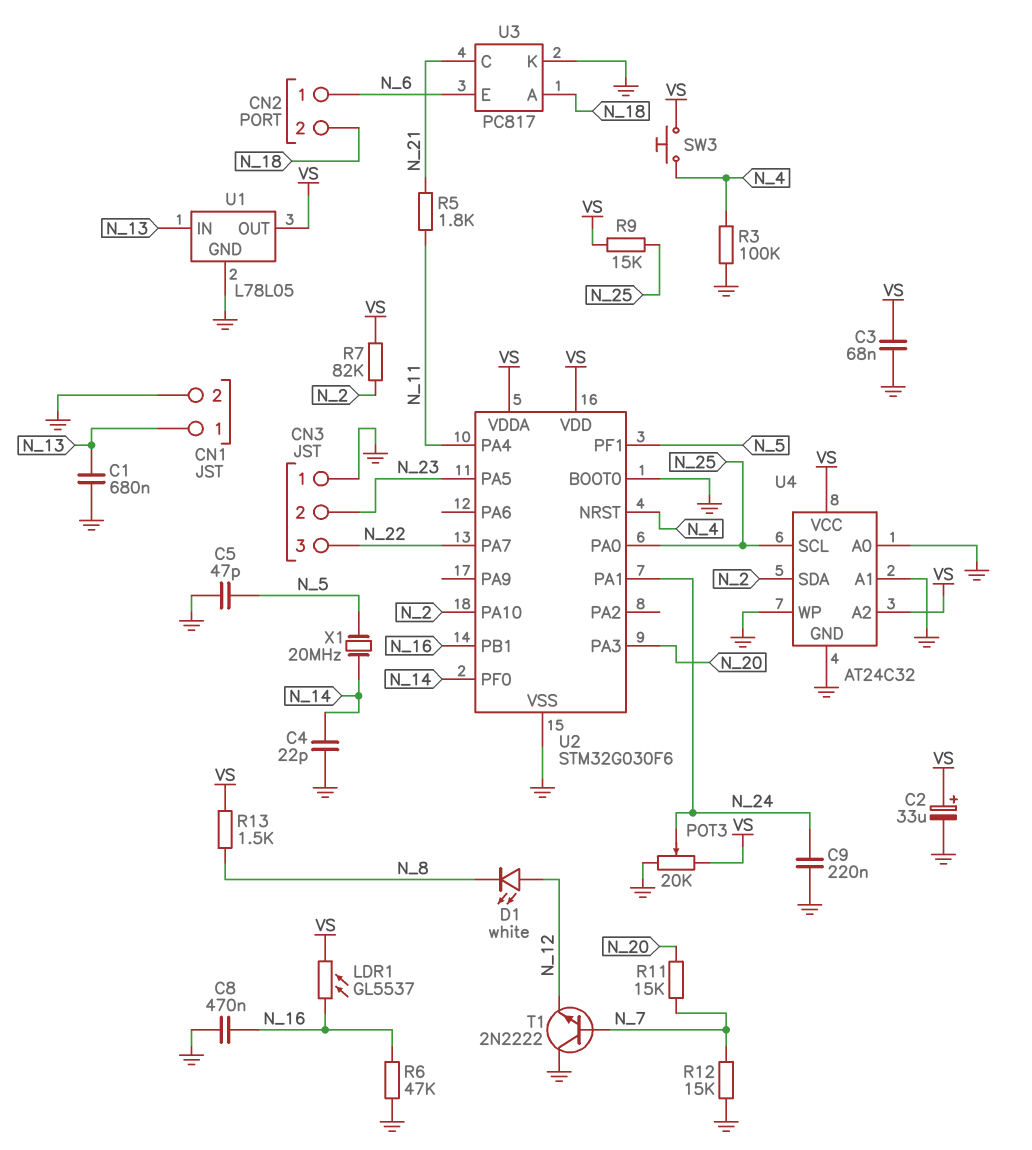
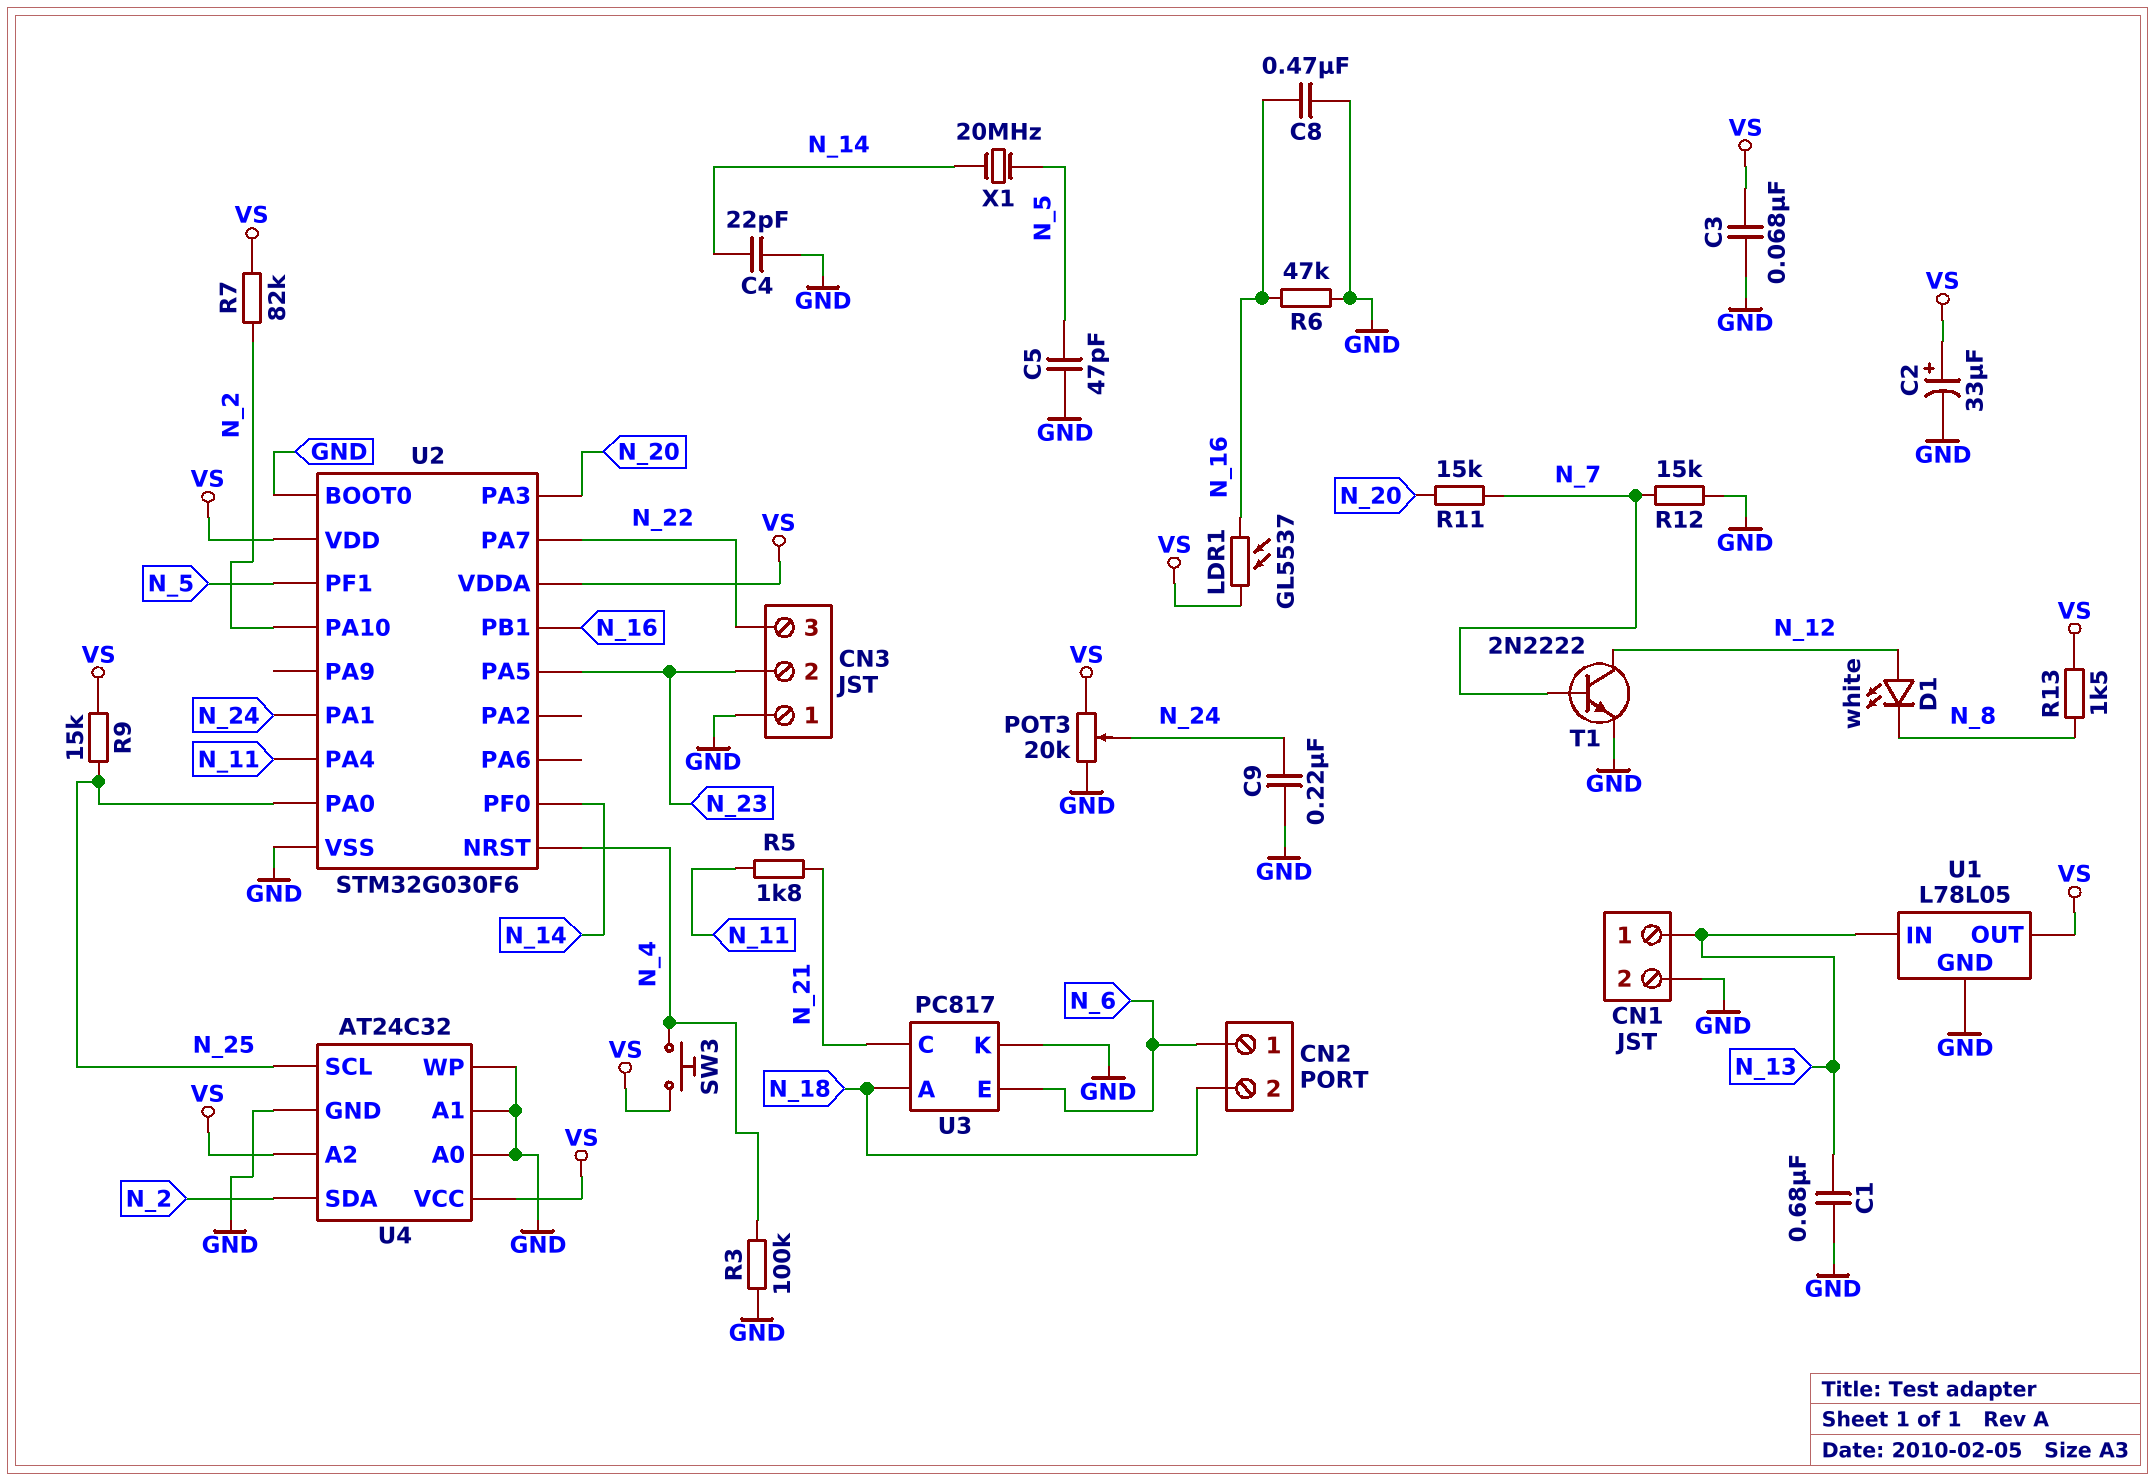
T1: NPN 2N2222 (B N_7, C GND, E N_12) -> NPN 2N2222 (B N_7, C N_12, E GND)

